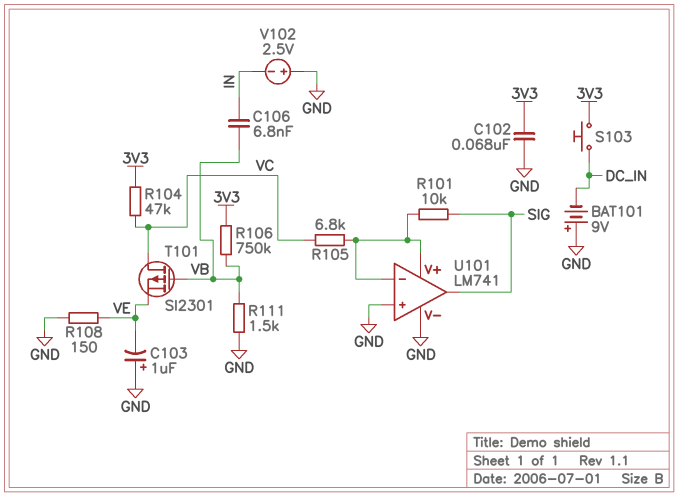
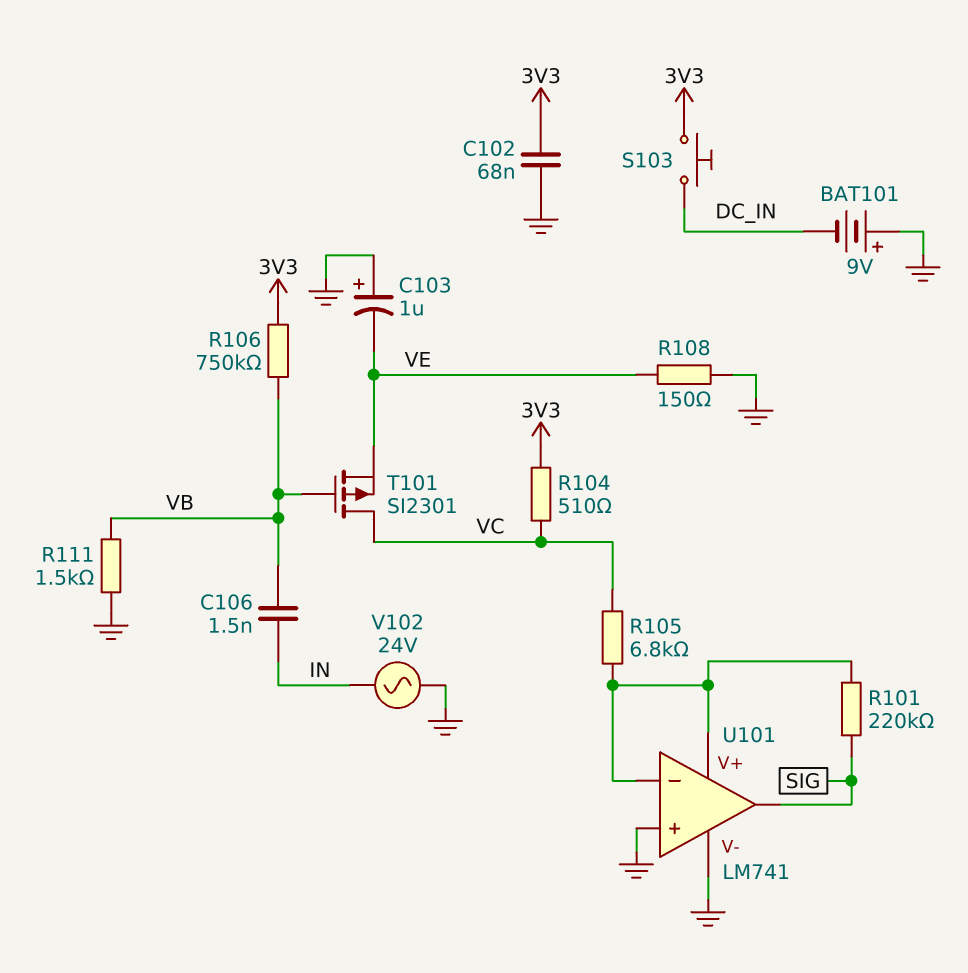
C106: 6.8nF (IN, VB) -> 1.5nF (IN, VB)
R101: 10k (SIG, U101/V+) -> 220k (SIG, U101/V+)
R104: 47k (3V3, VC) -> 510 (3V3, VC)
V102: 2.5V (plus GND, minus IN) -> AC 24V (GND, IN)

